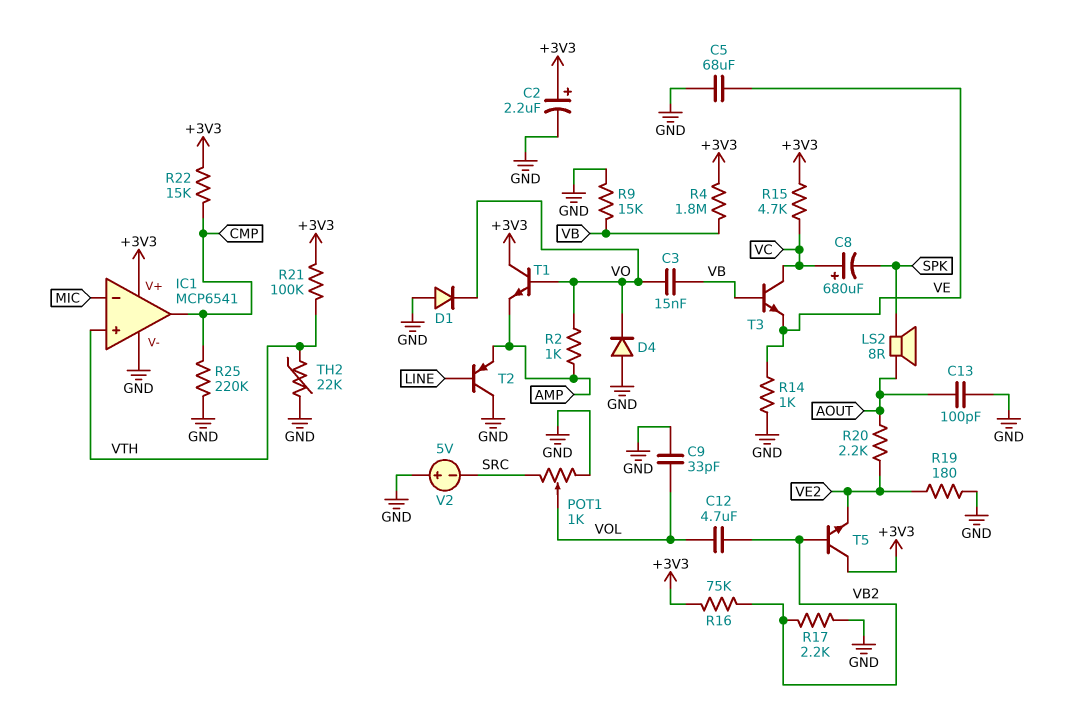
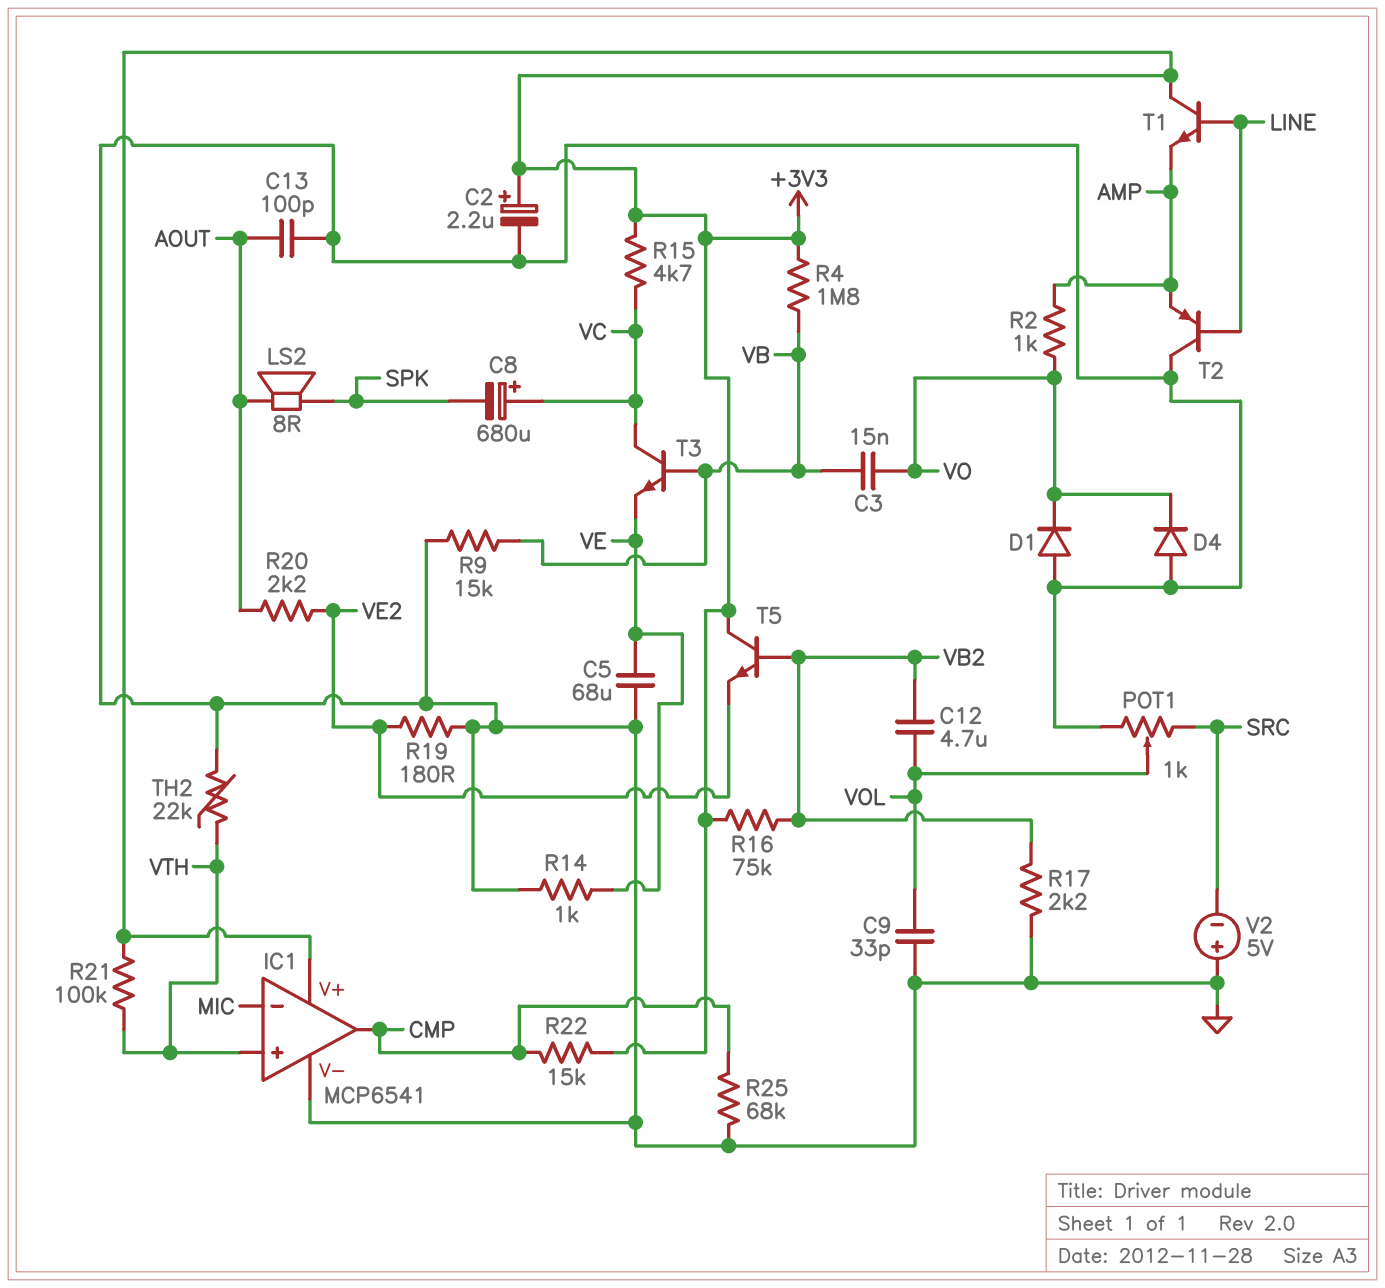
R25: 220k (CMP, GND) -> 68k (CMP, GND)
T1: NPN (B VO, C +3V3, E AMP) -> NPN (B LINE, C +3V3, E AMP)

